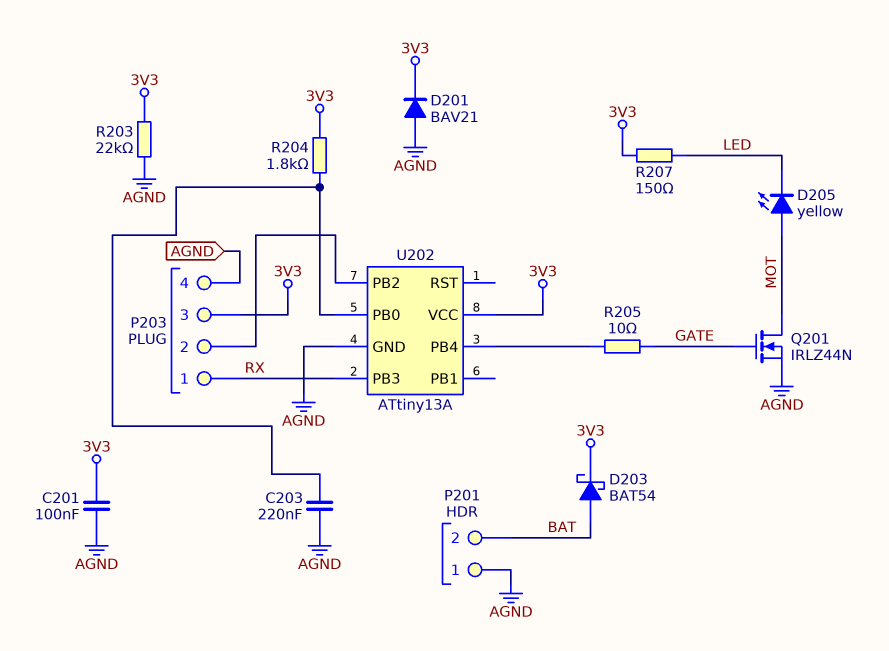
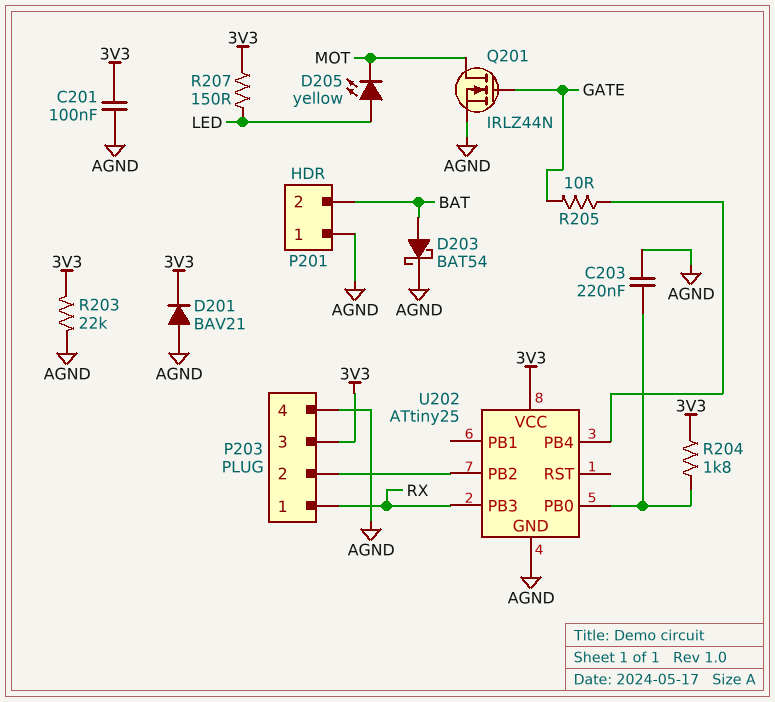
D203: schottky BAT54 (A BAT, K 3V3) -> schottky BAT54 (A BAT, K AGND)
D205: LED yellow (A MOT, K LED) -> LED yellow (A LED, K MOT)
U202: ATtiny13A -> ATtiny25

